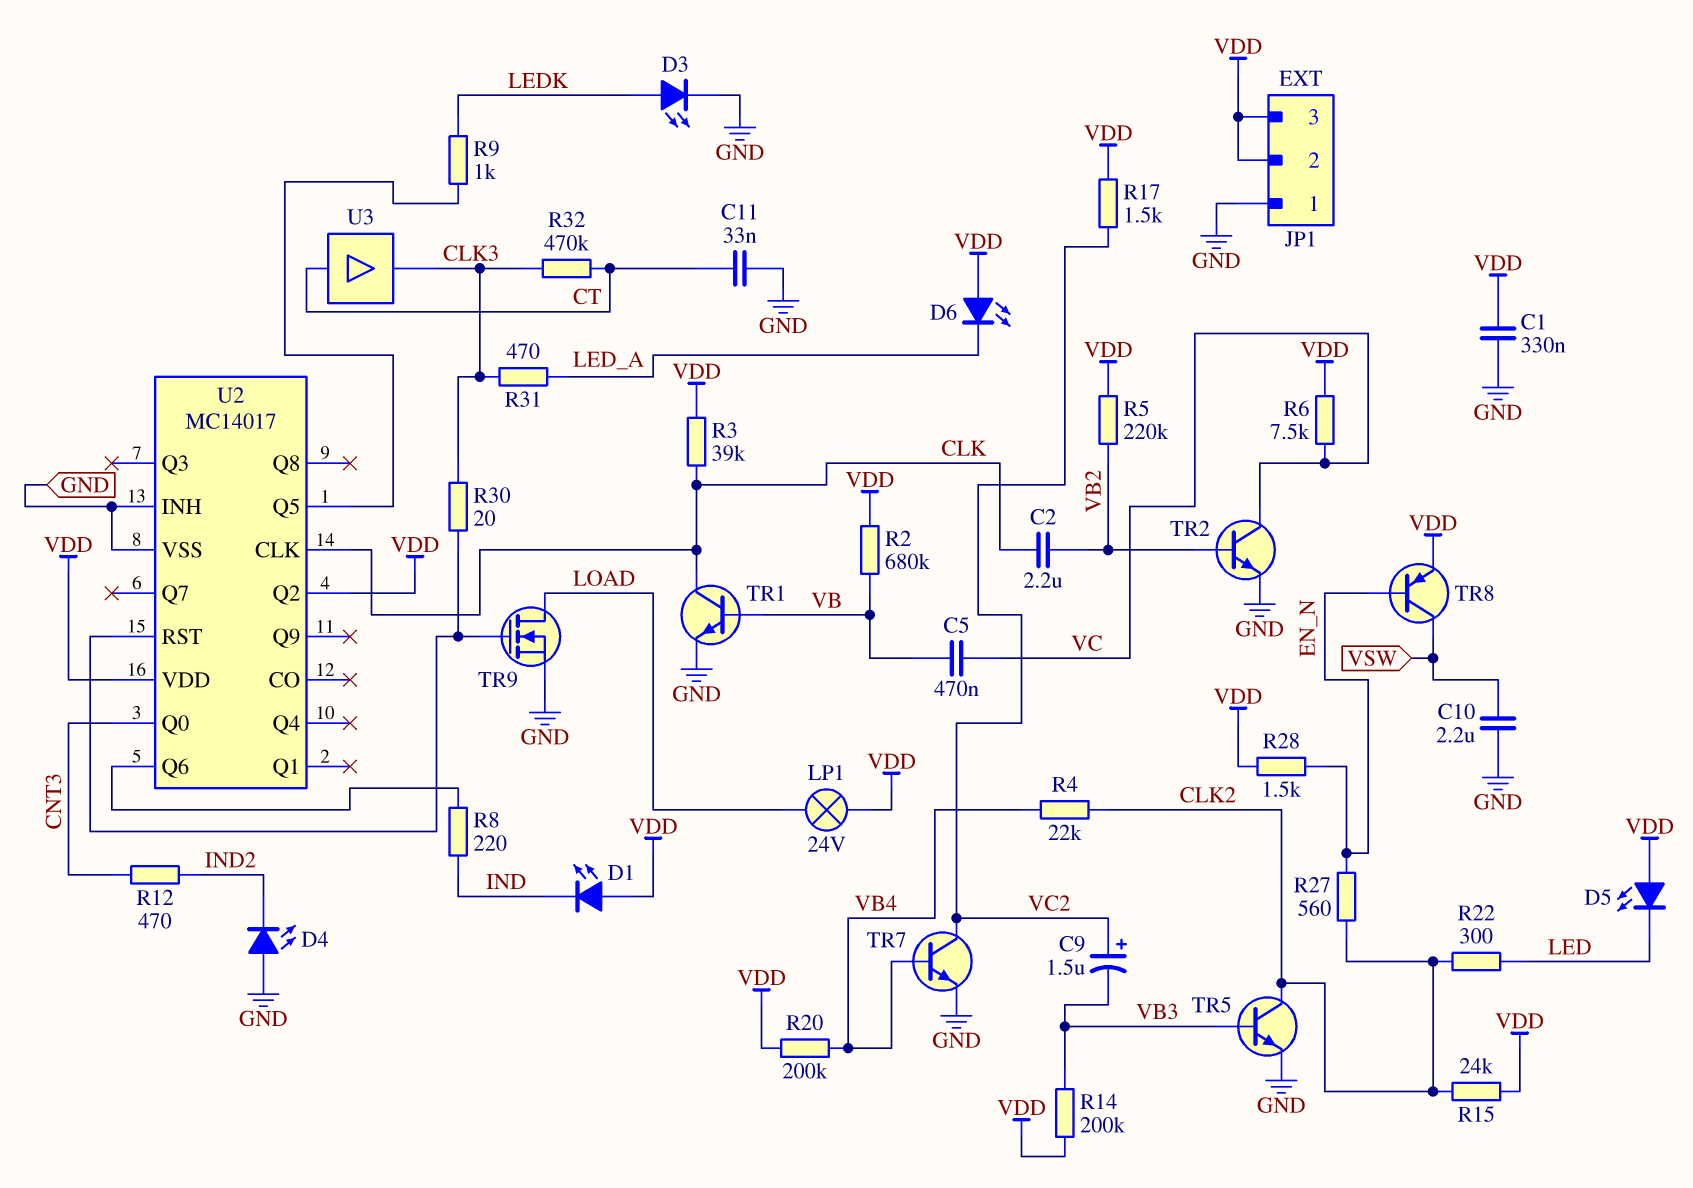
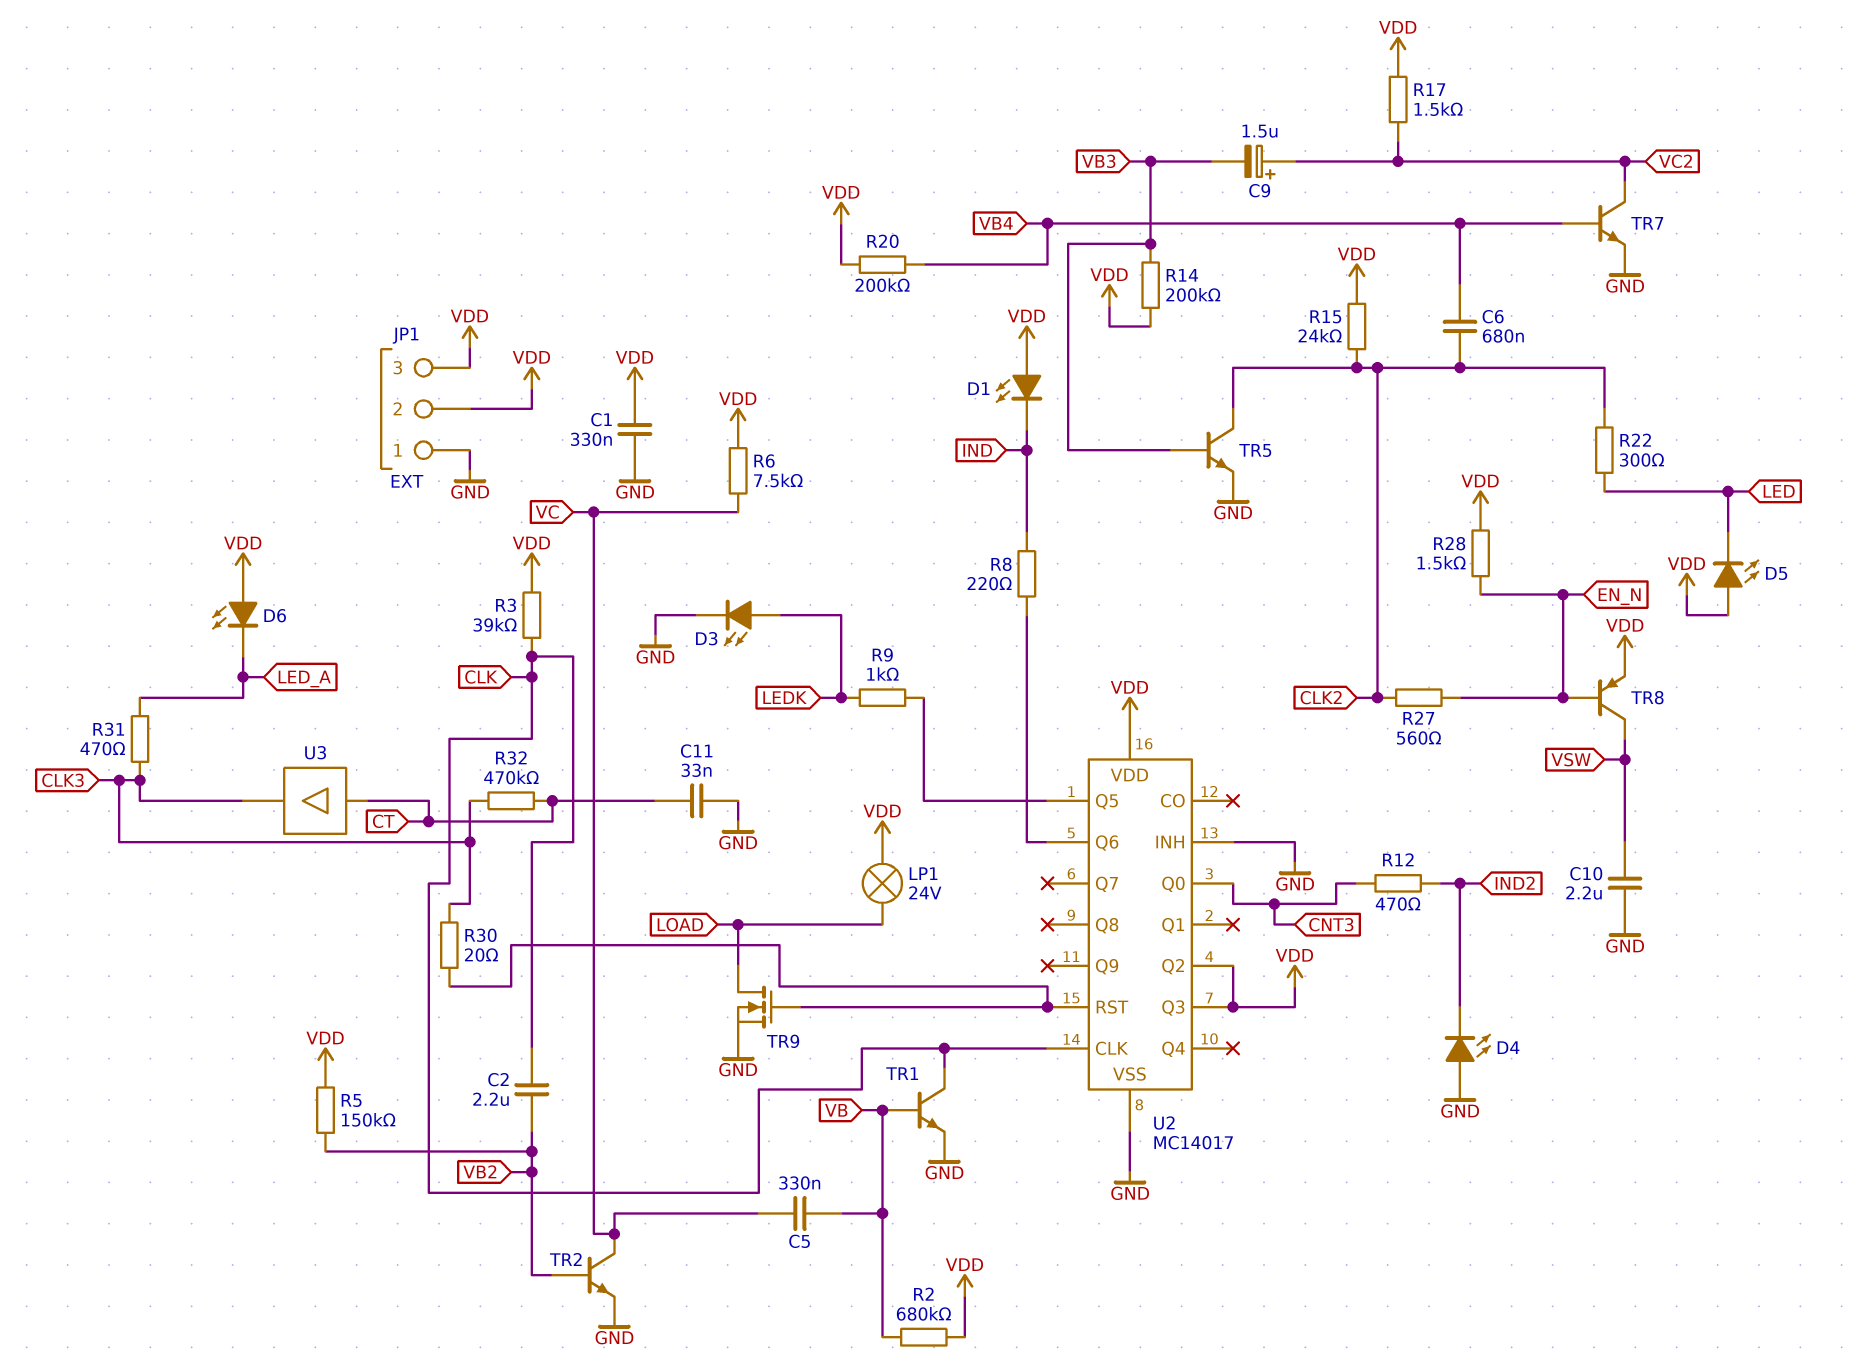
C5: 470nF (VB, VC) -> 330nF (VB, VC)
C6: none -> 680nF (CLK2, VB4)
R4: 22k (CLK2, VB4) -> none
R5: 220k (VB2, VDD) -> 150k (VB2, VDD)
U2 pin Q3: none -> VDD

